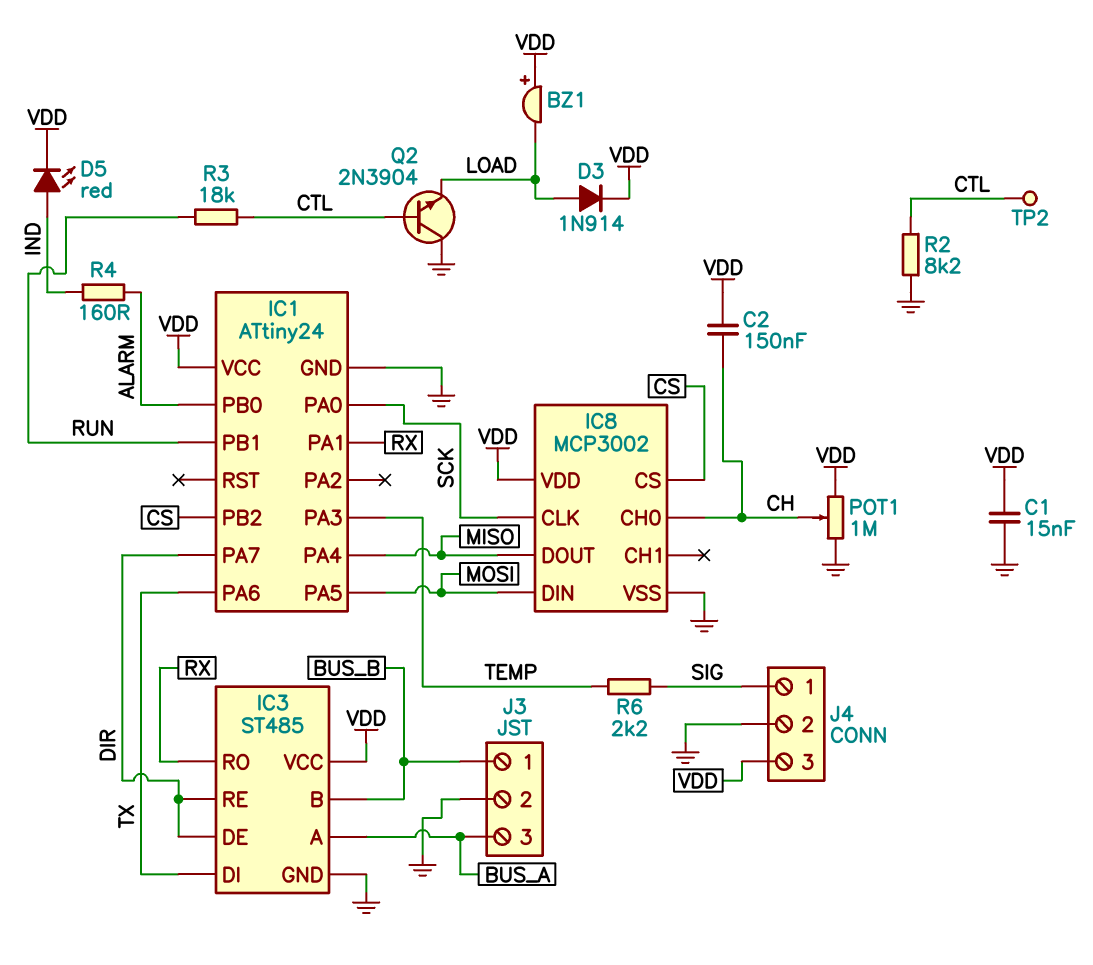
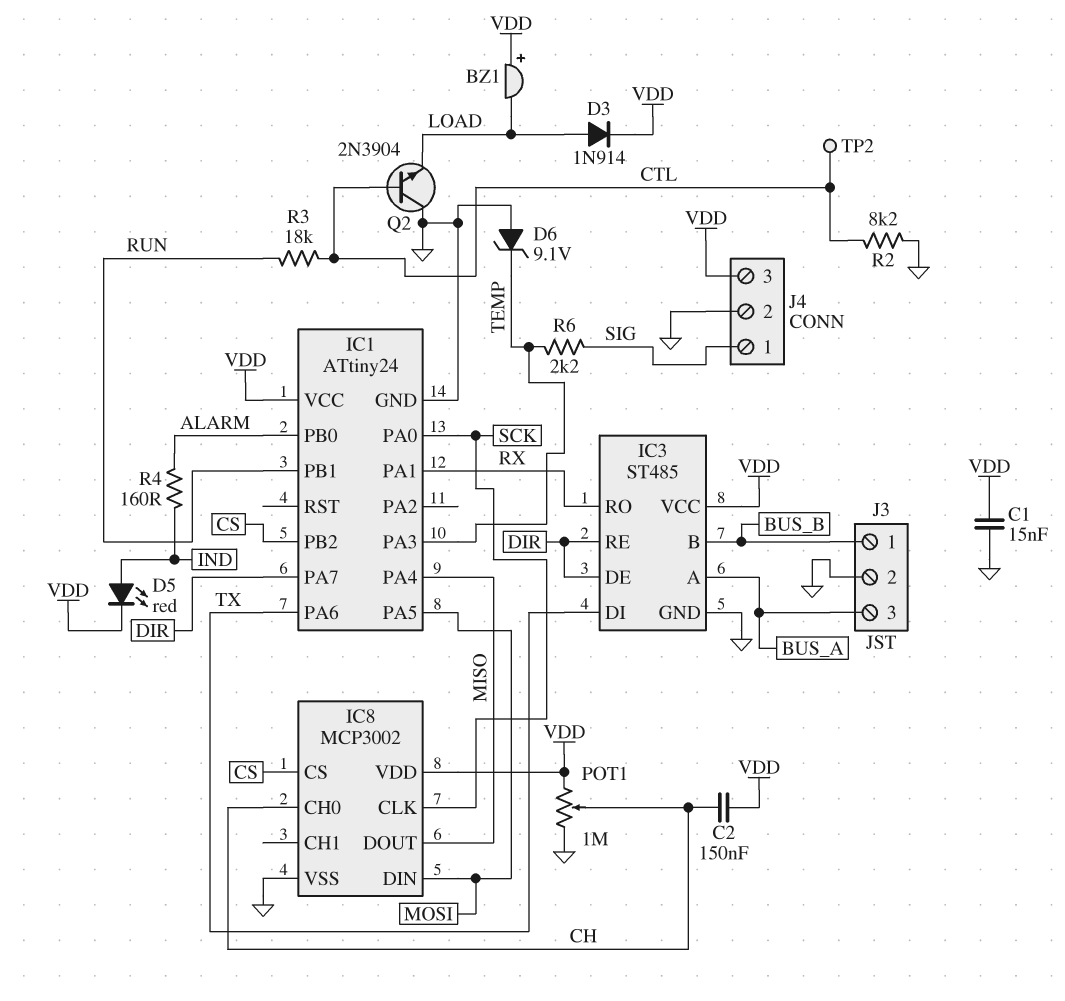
D6: none -> zener 9.1V (A GND, K TEMP)

